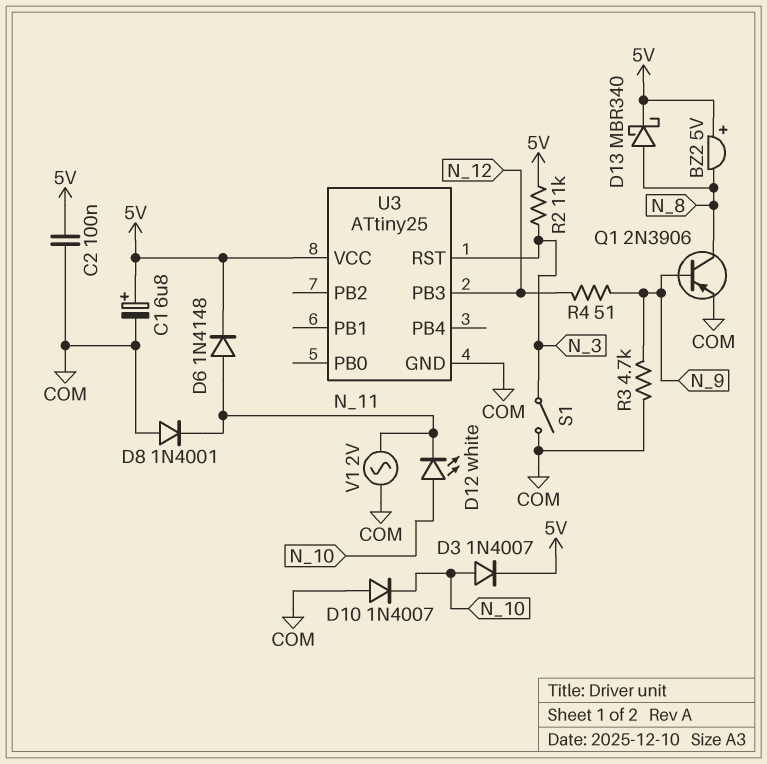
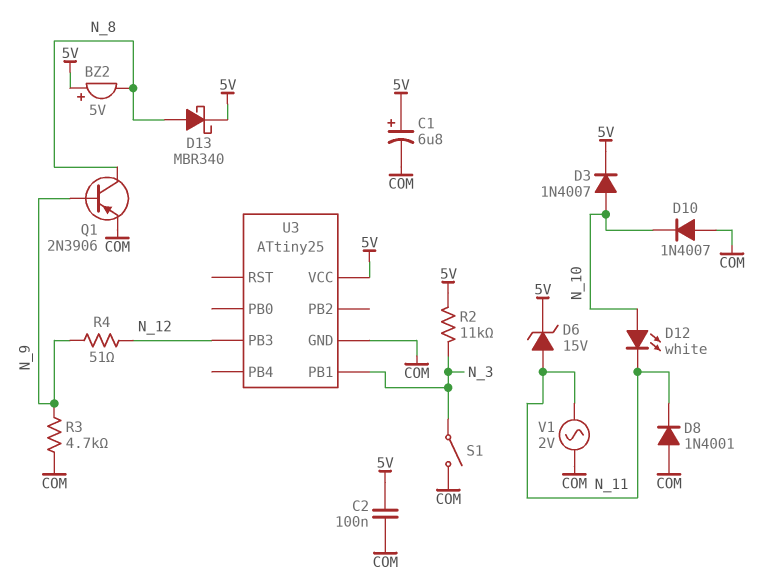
D6: diode 1N4148 (A N_11, K 5V) -> zener 15V (A N_11, K 5V)
U3 pin PB1: none -> N_3
U3 pin RST: N_3 -> none

